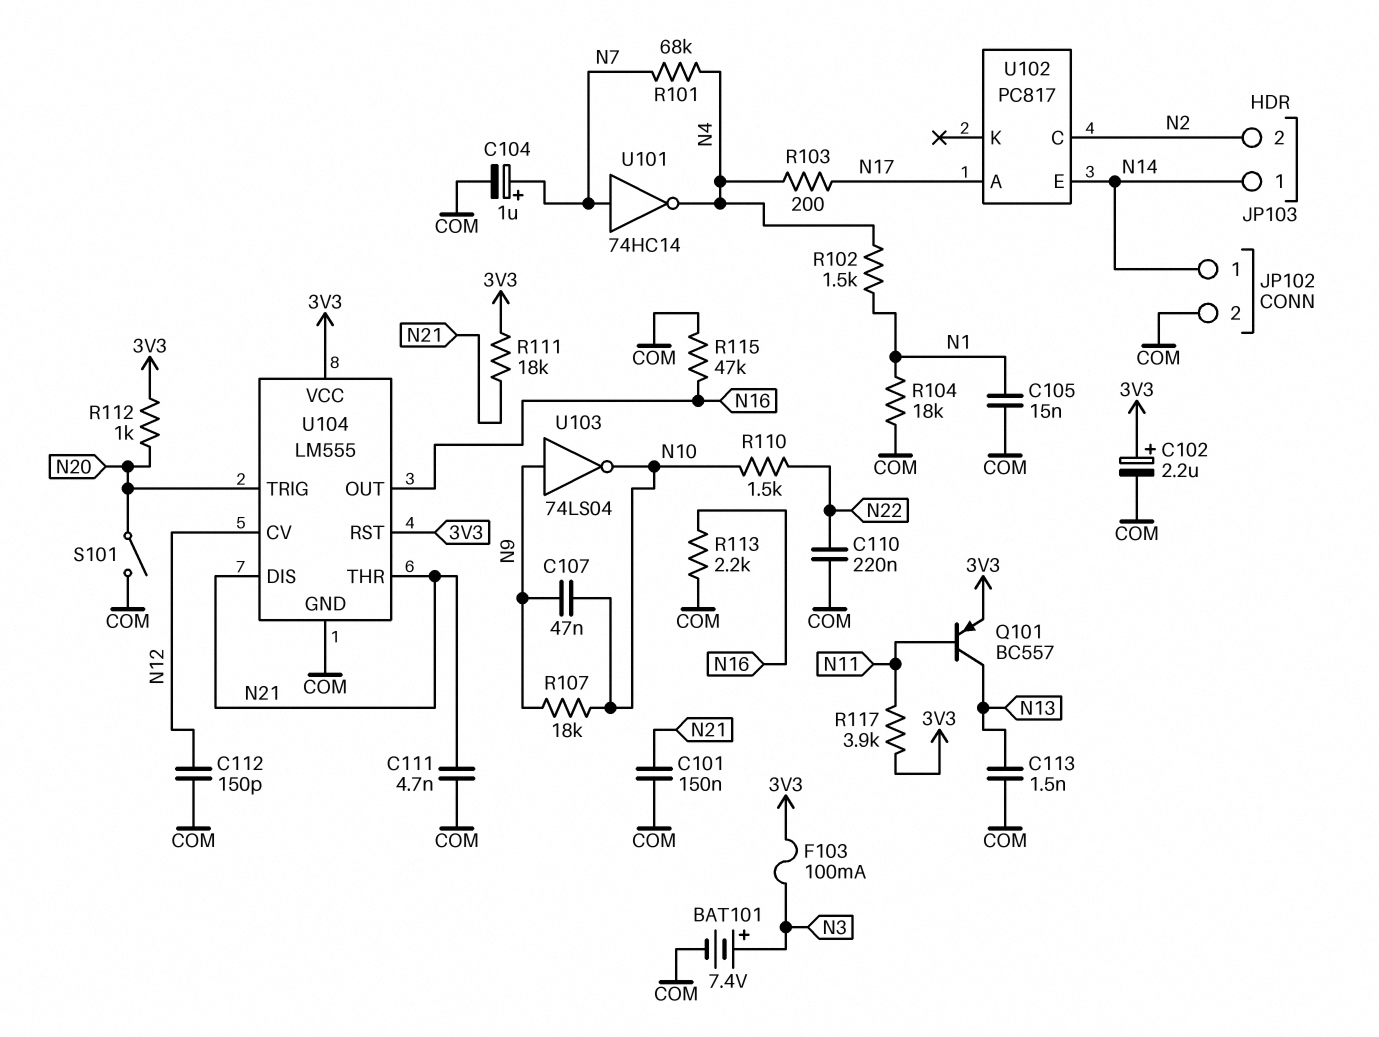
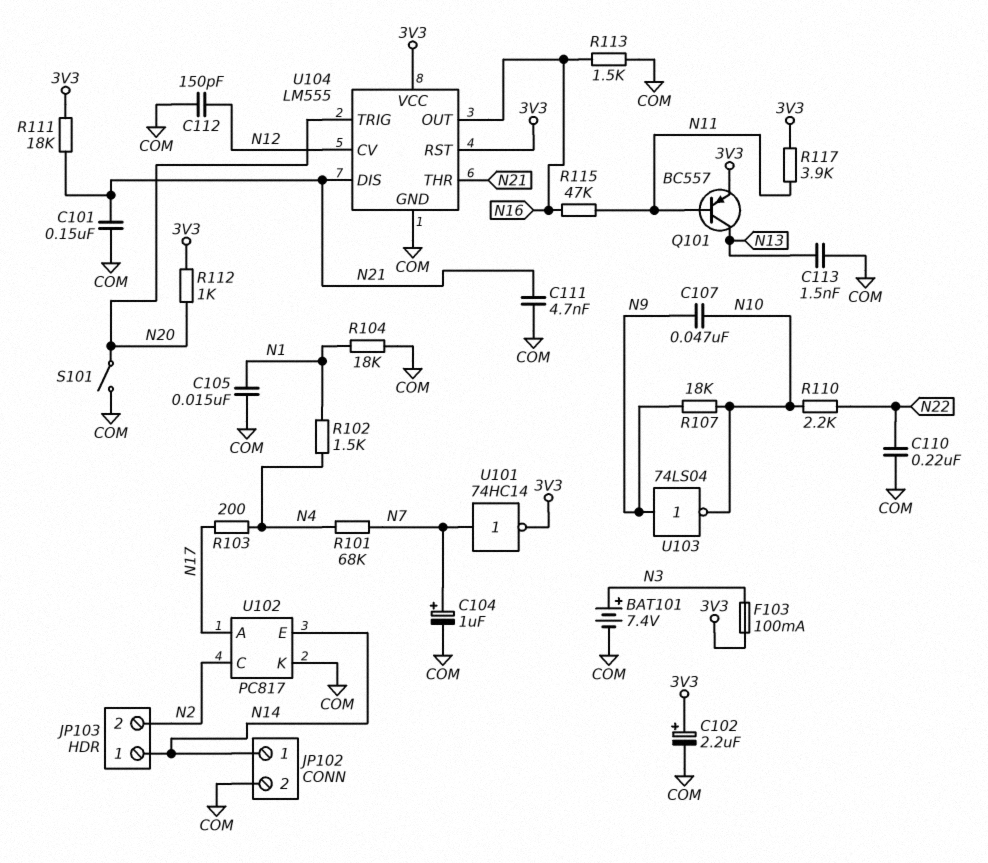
R110: 1.5k (N10, N22) -> 2.2k (N10, N22)
R113: 2.2k (COM, N16) -> 1.5k (COM, N16)
R115: 47k (COM, N16) -> 47k (N11, N16)
U101: NOT 74HC14 (in N7, out N4) -> NOT 74HC14 (in N7, out 3V3)
U102 pin K: none -> COM

